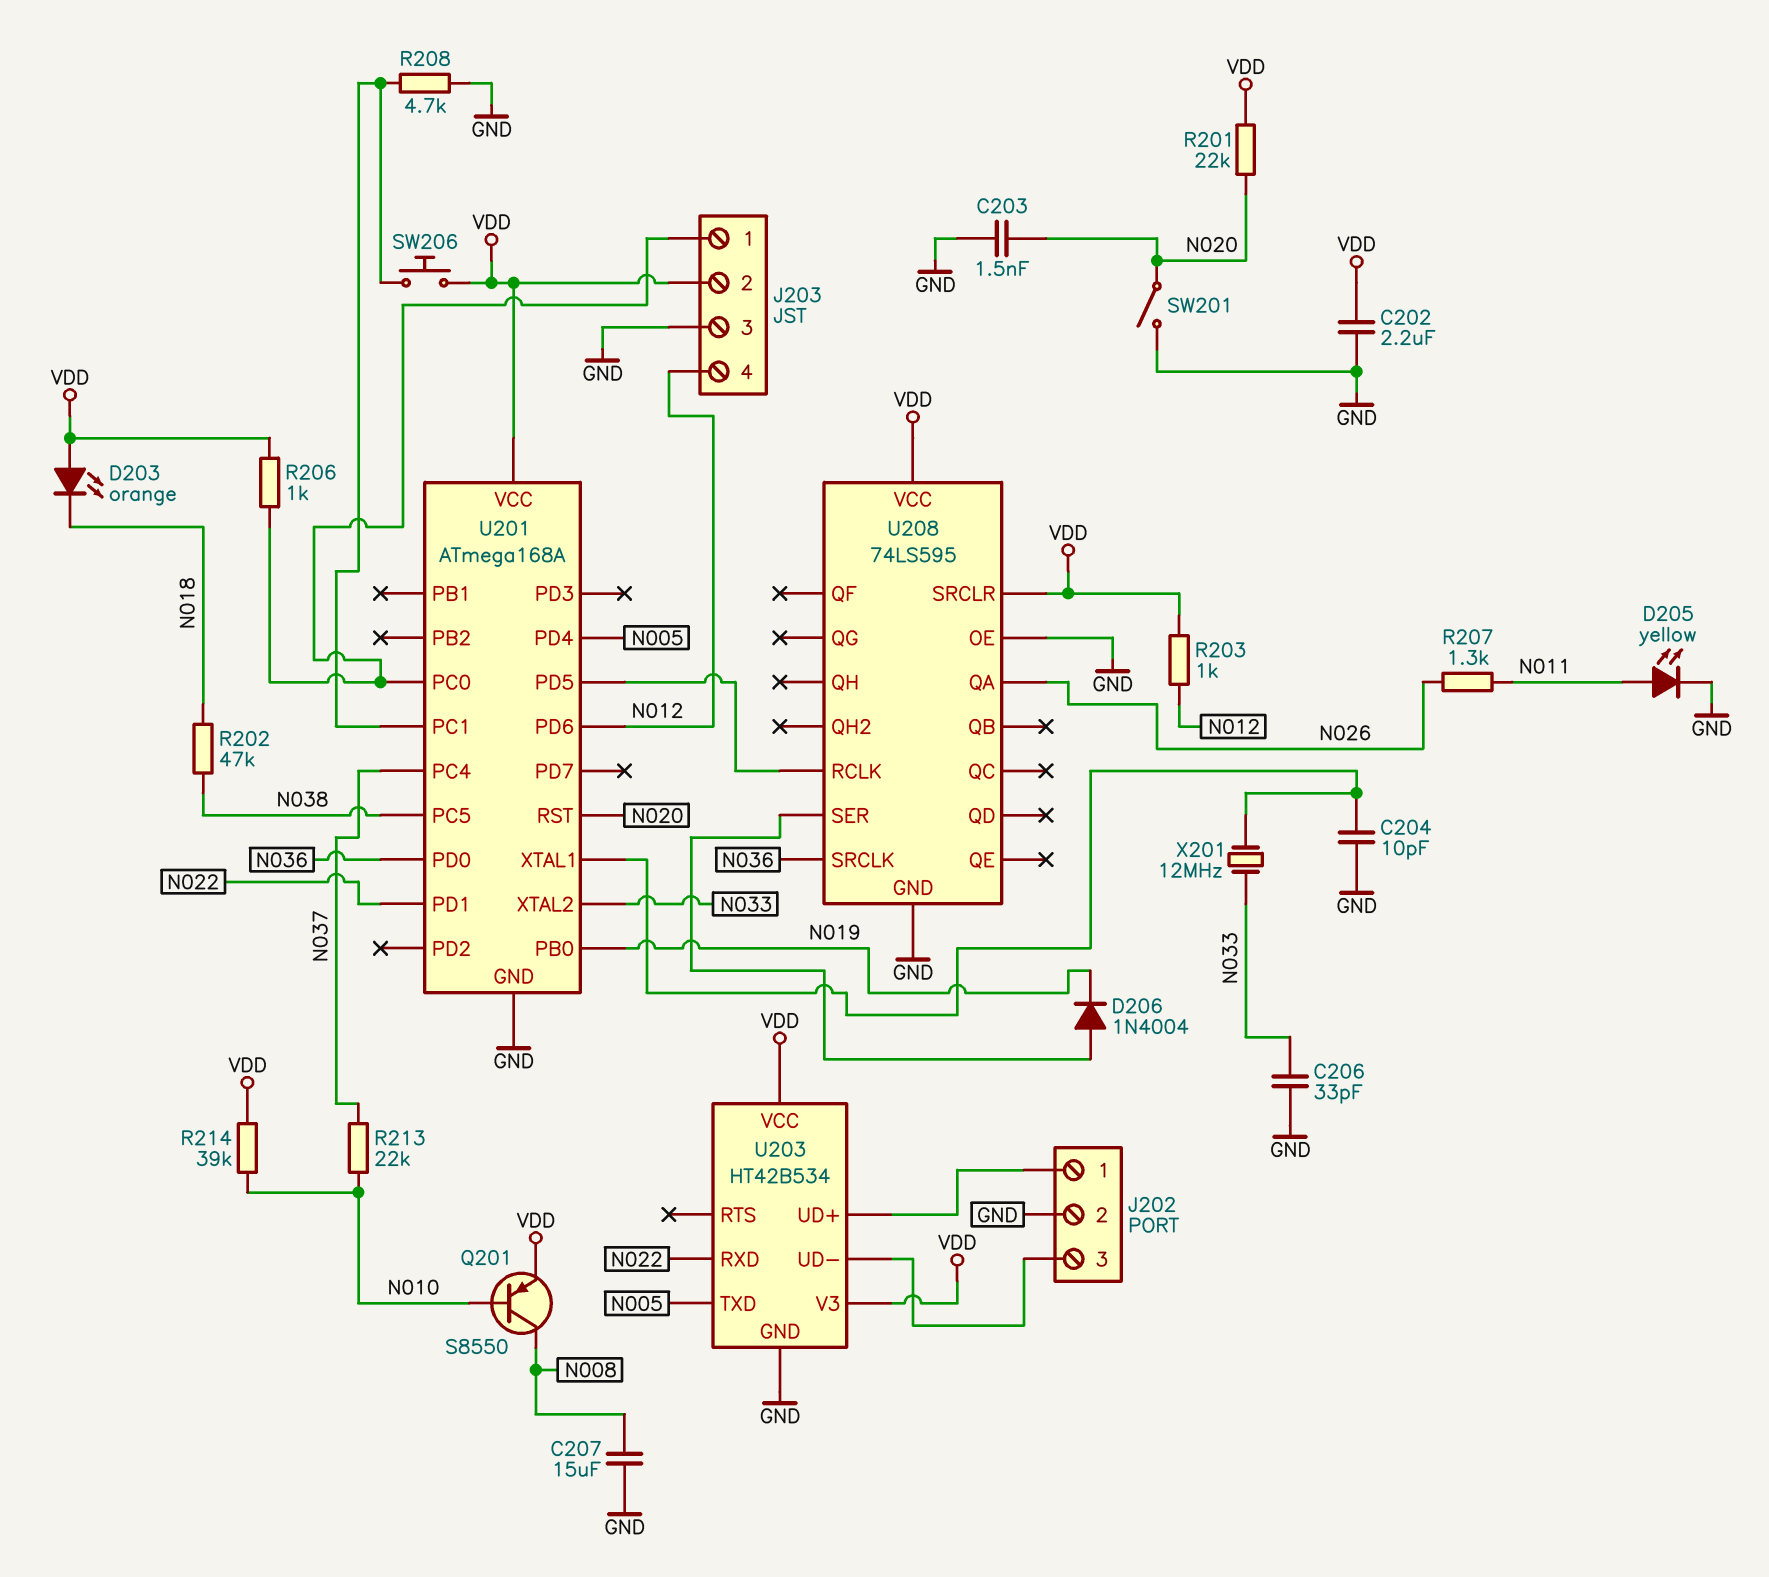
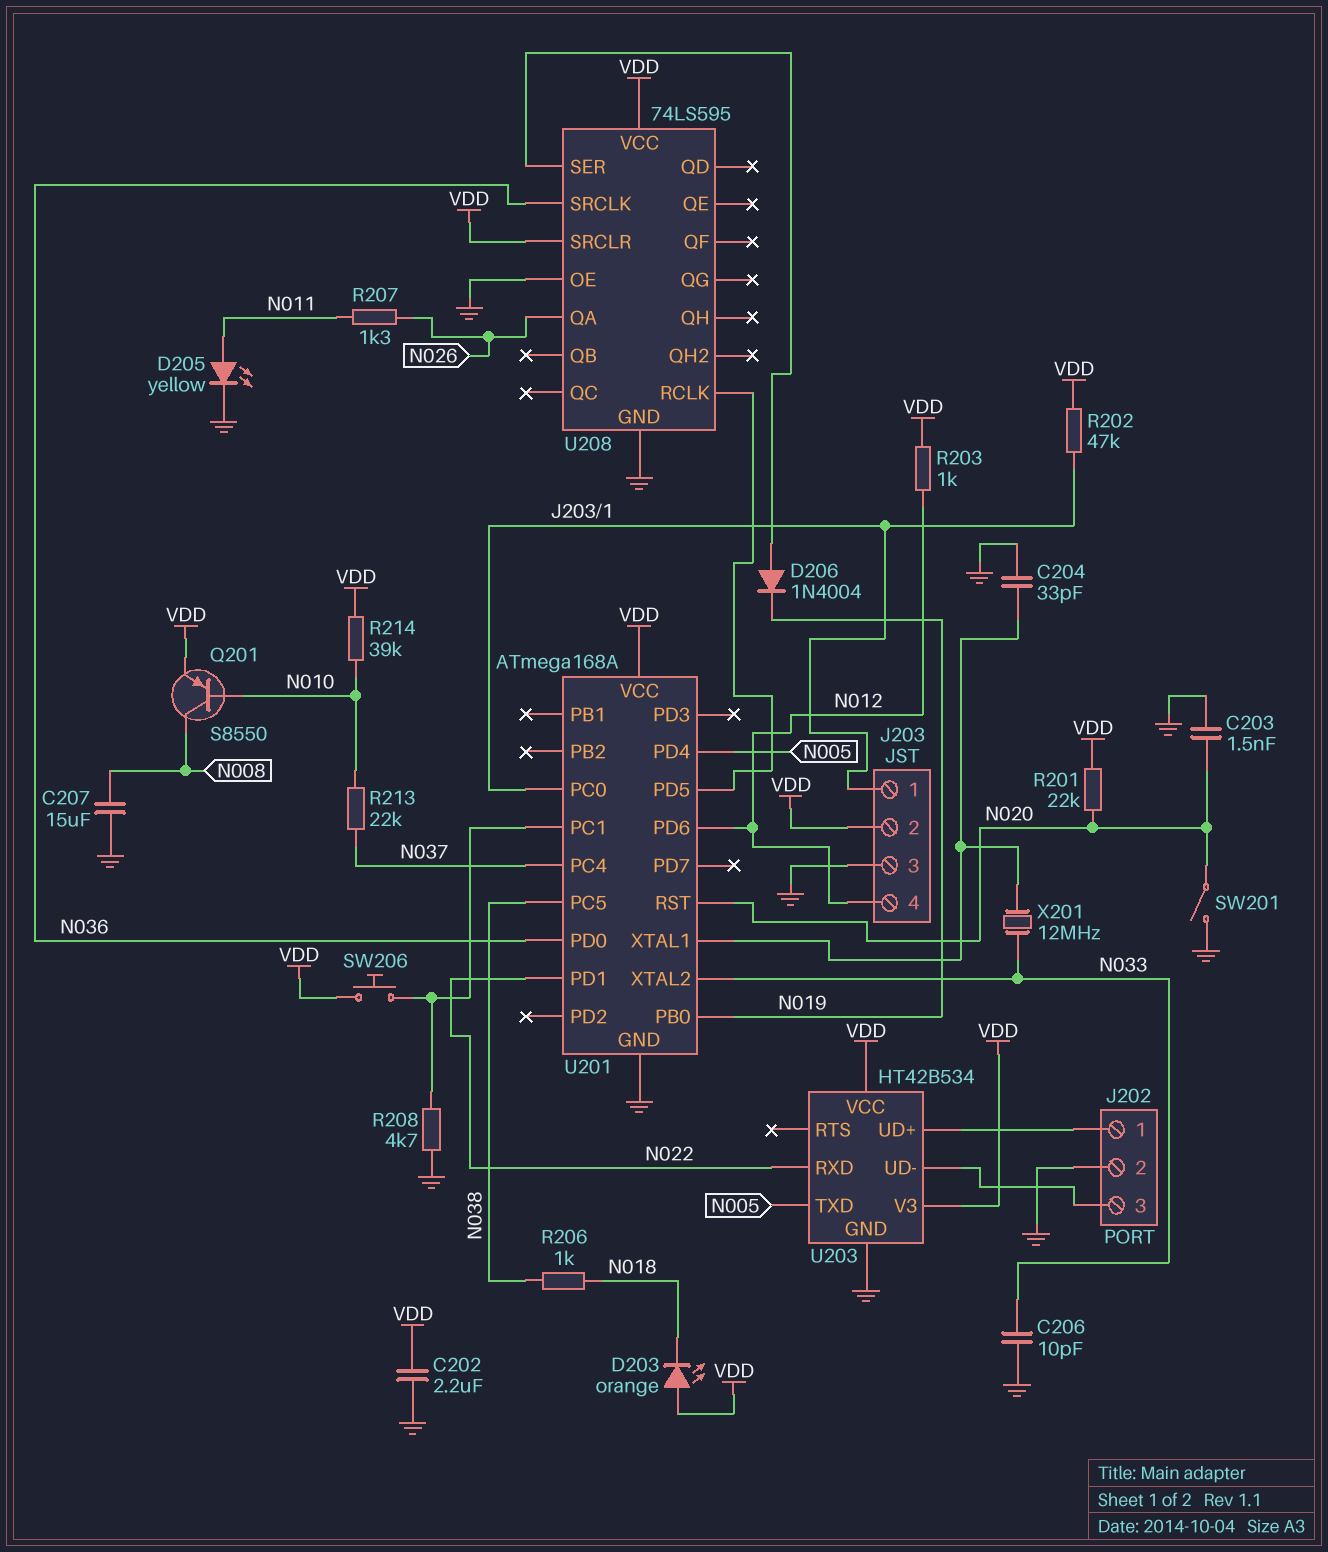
C204: 10pF (GND, U201/XTAL1) -> 33pF (GND, U201/XTAL1)
C206: 33pF (GND, N033) -> 10pF (GND, N033)
R202: 47k (N018, N038) -> 47k (J203/1, VDD)
R206: 1k (J203/1, VDD) -> 1k (N018, N038)

